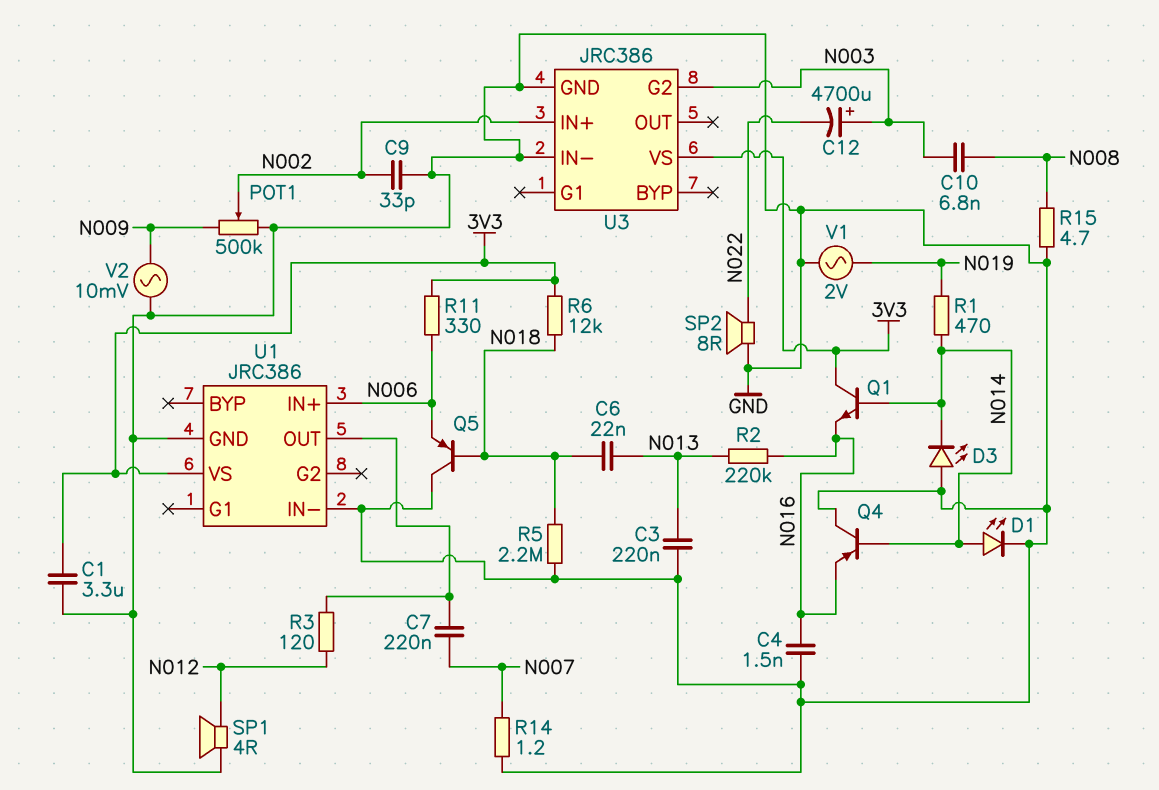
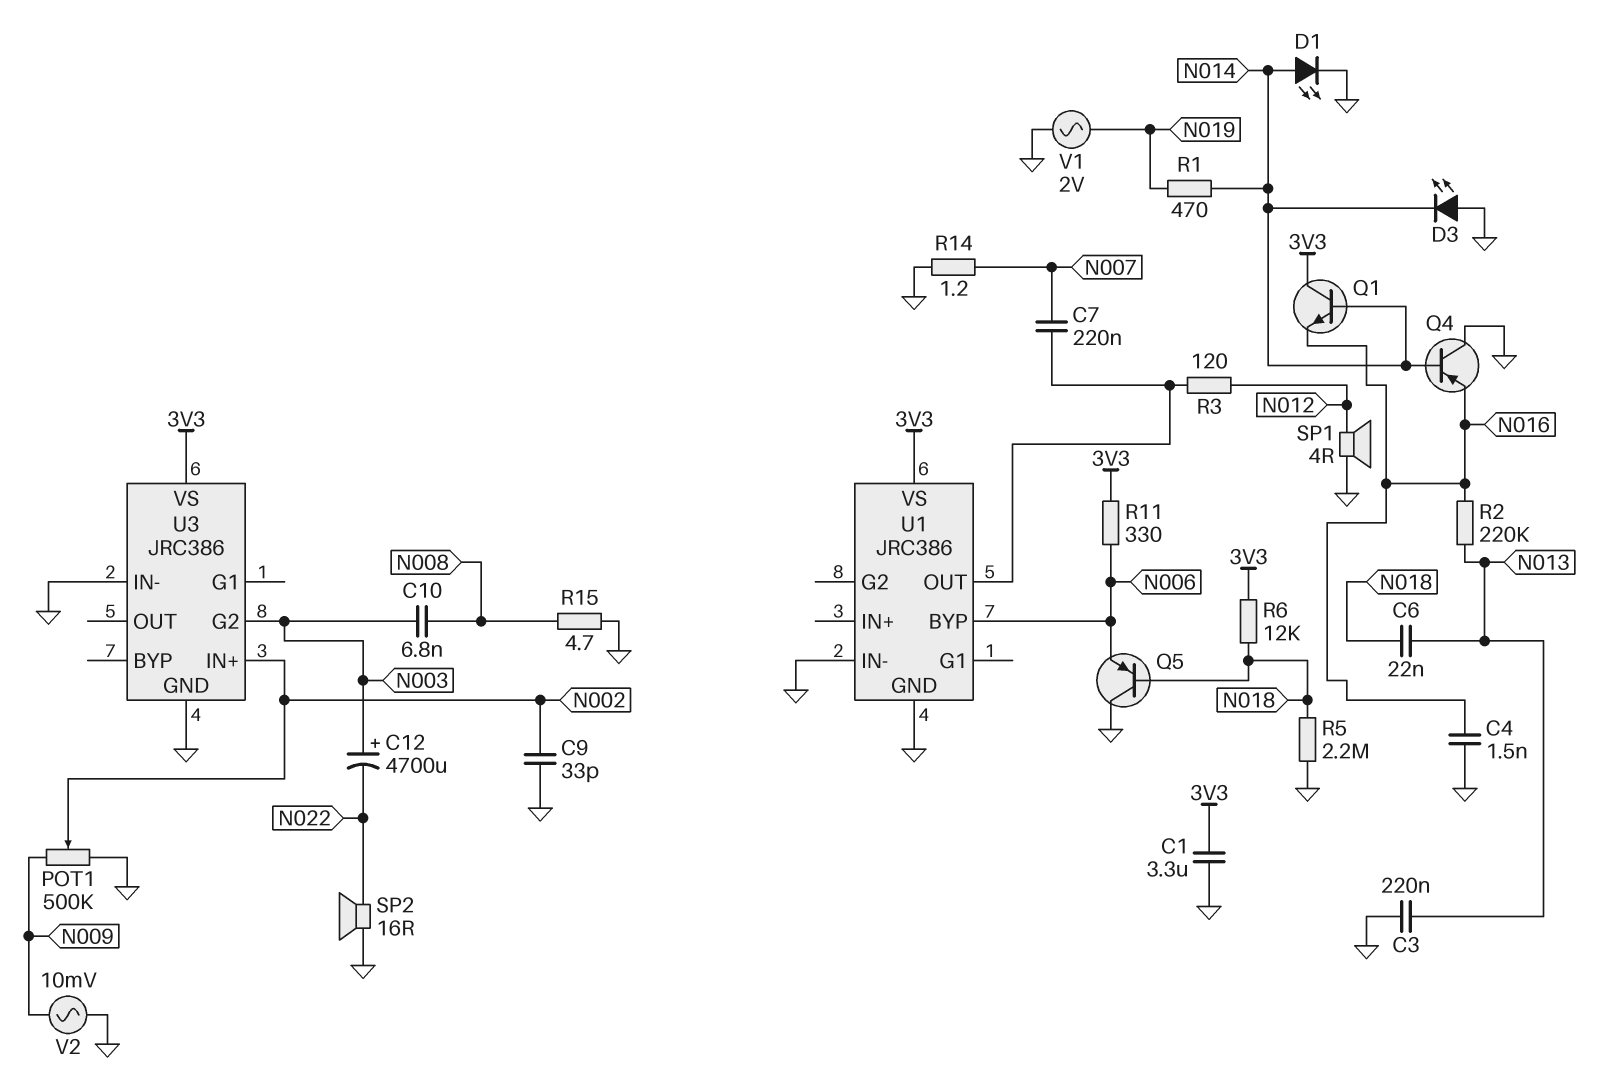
SP2: speaker 8R (GND, N022) -> speaker 16R (GND, N022)
U1 pin BYP: none -> N006
U1 pin IN+: N006 -> none

